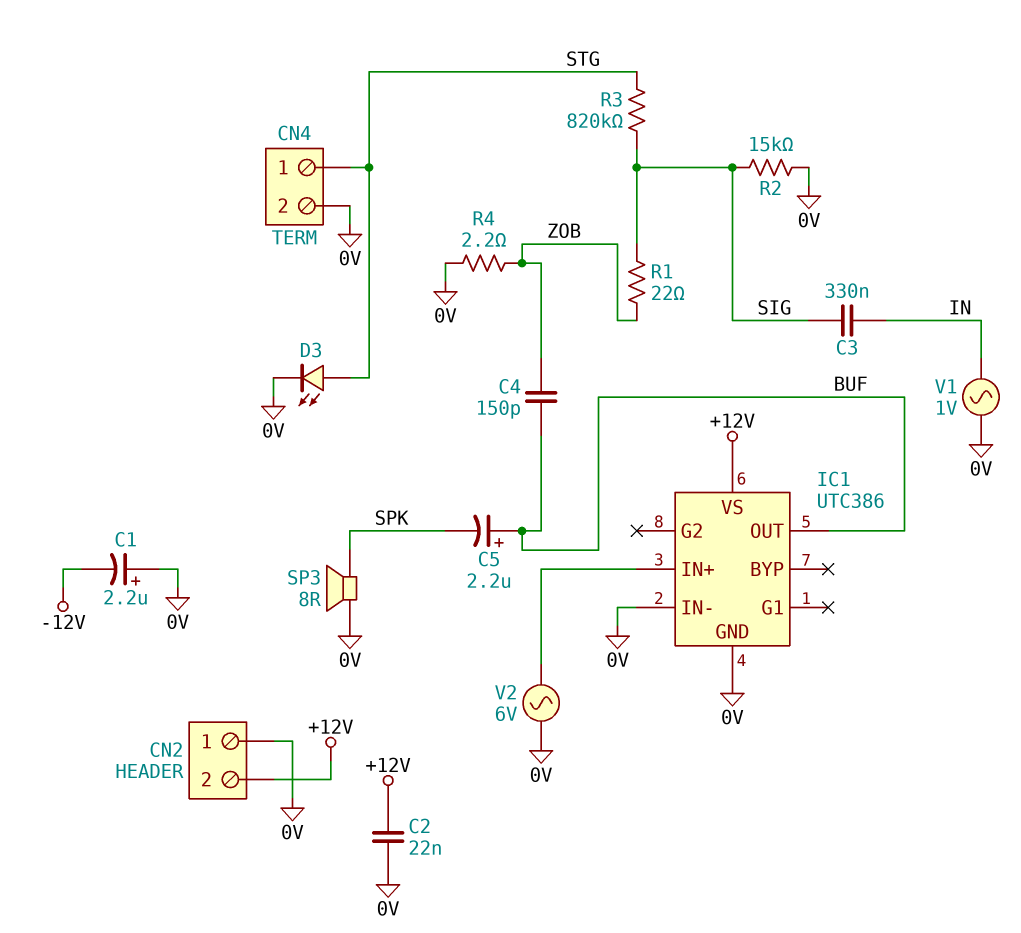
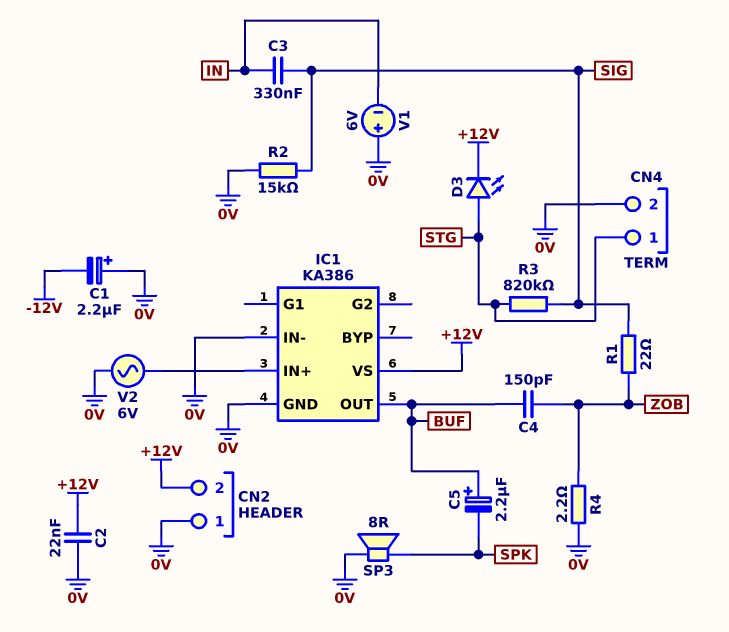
D3: LED (A STG, K 0V) -> LED (A STG, K +12V)
IC1: UTC386 -> KA386
V1: AC 1V (0V, IN) -> 6V (plus 0V, minus IN)

